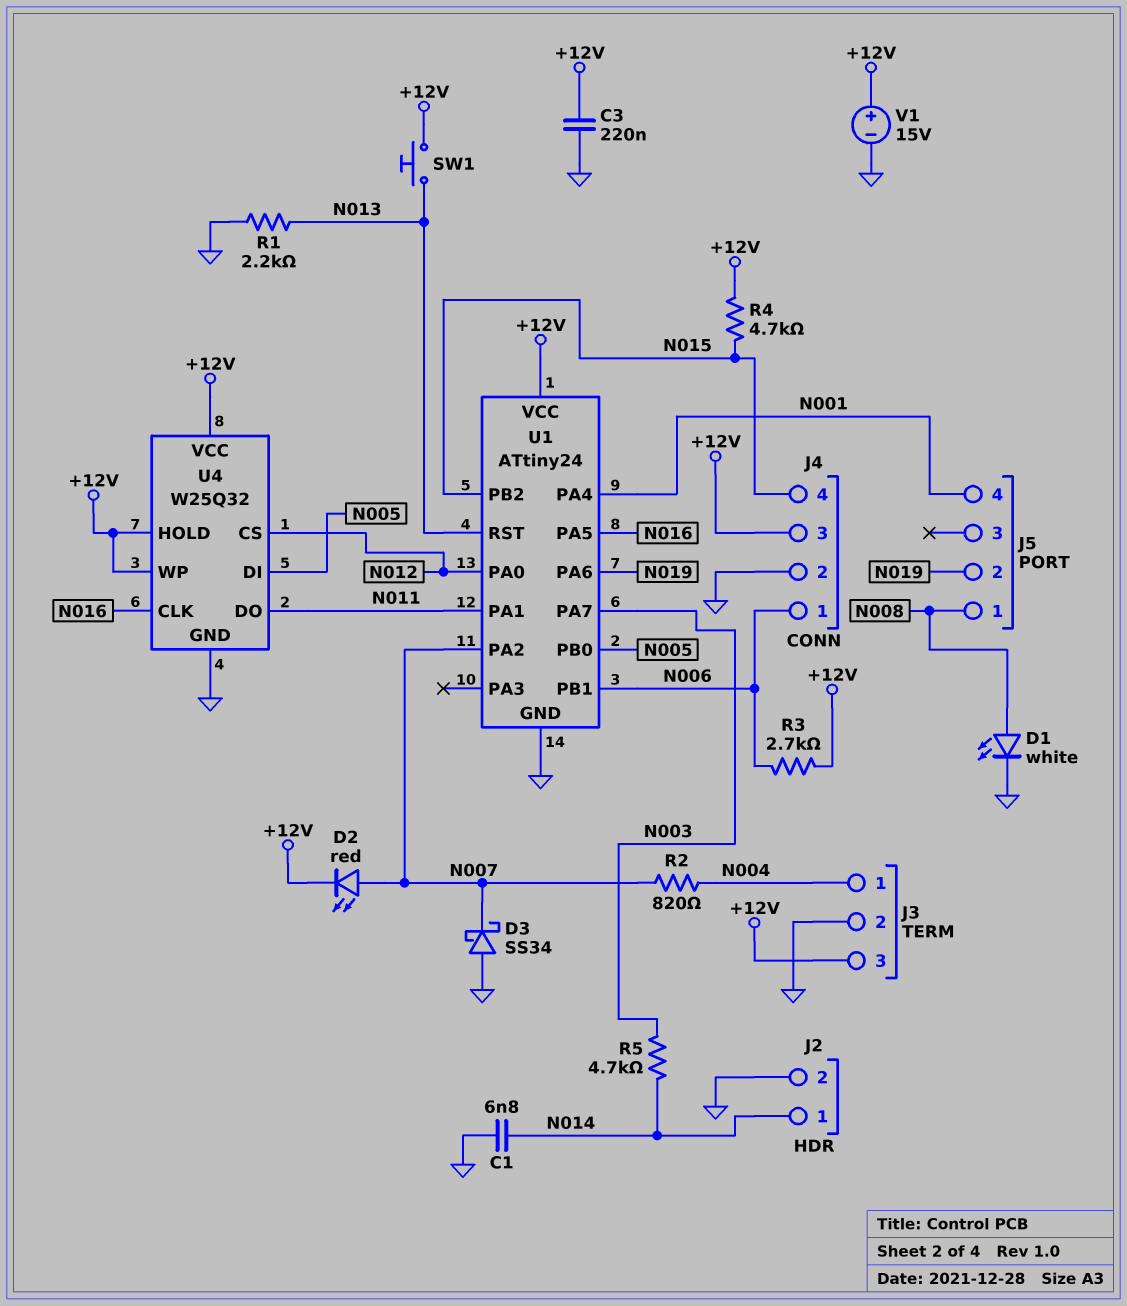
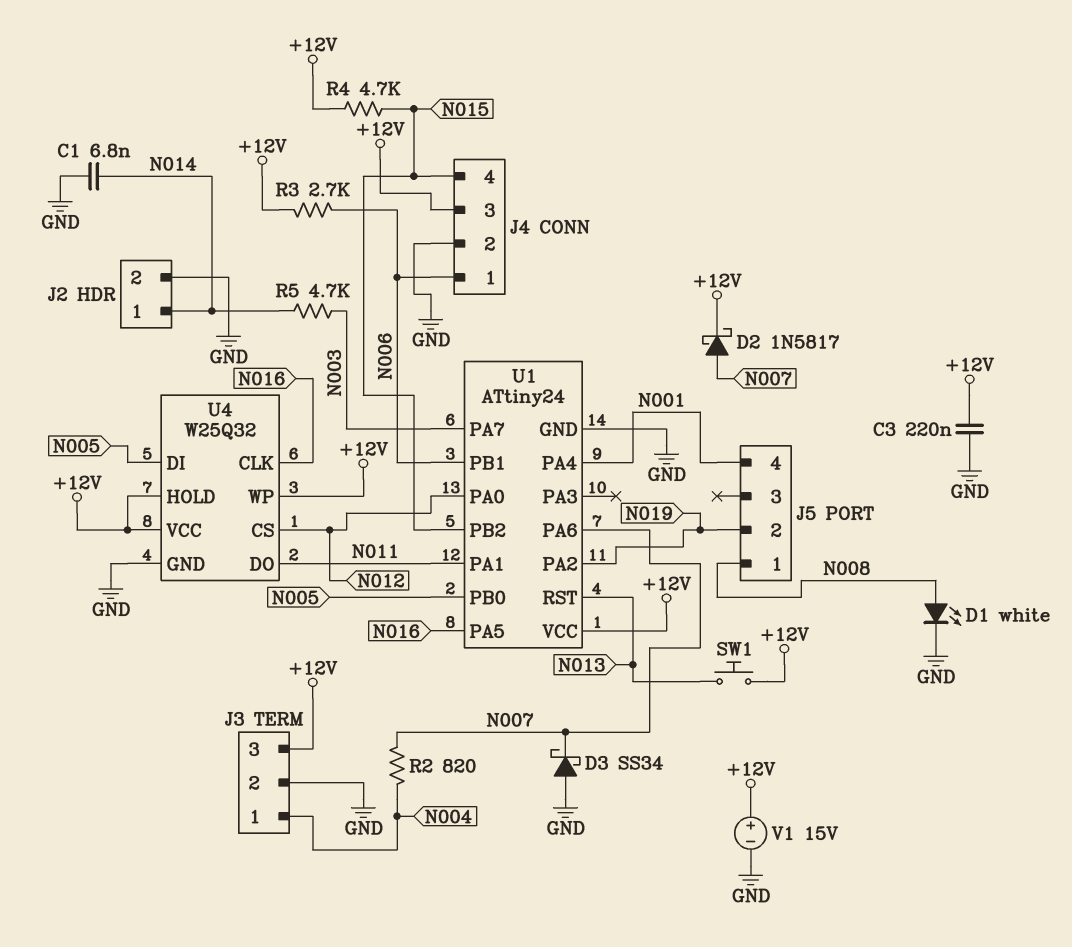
D2: LED red (A N007, K +12V) -> schottky 1N5817 (A N007, K +12V)
R1: 2.2k (GND, N013) -> none
U1 pin PA2: N007 -> N019
U1 pin PA6: N019 -> N007

